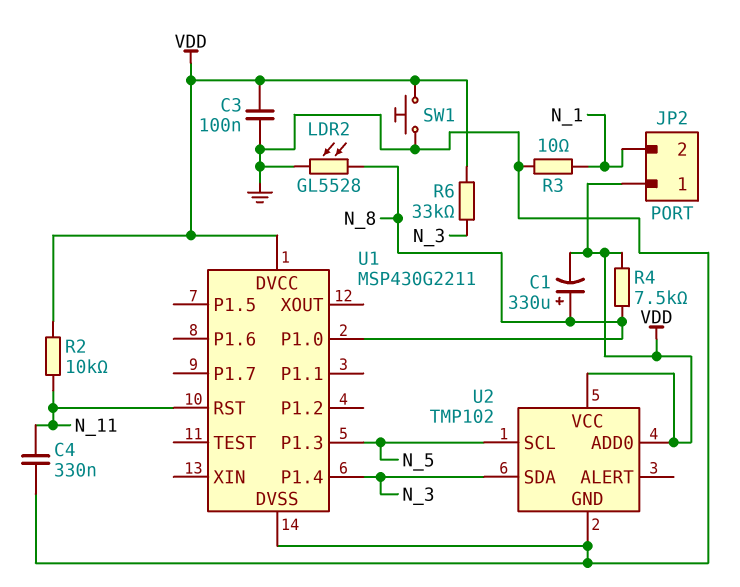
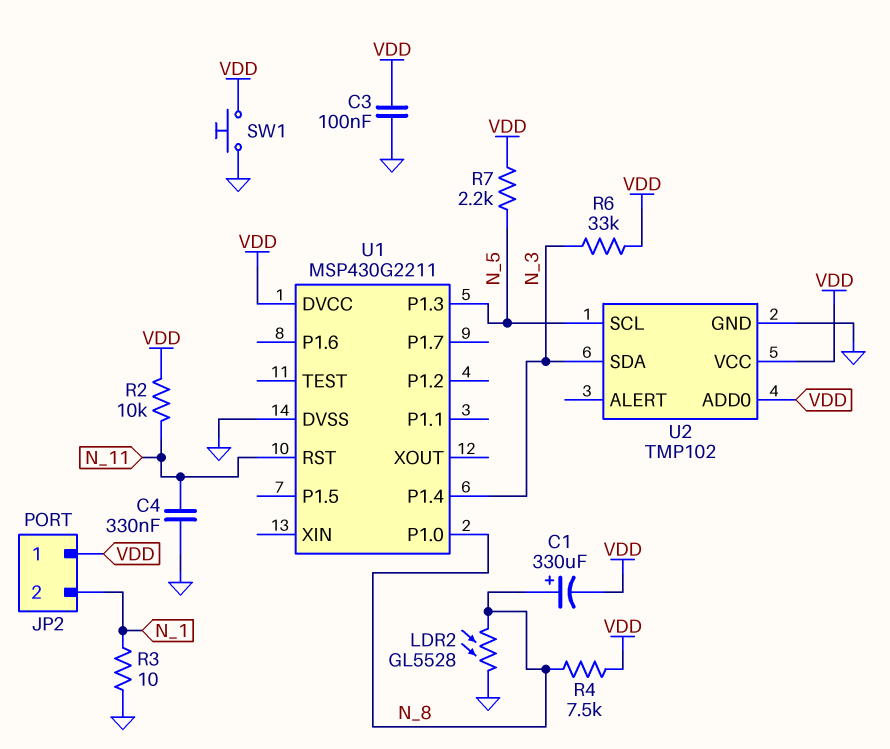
R7: none -> 2.2k (N_5, VDD)

